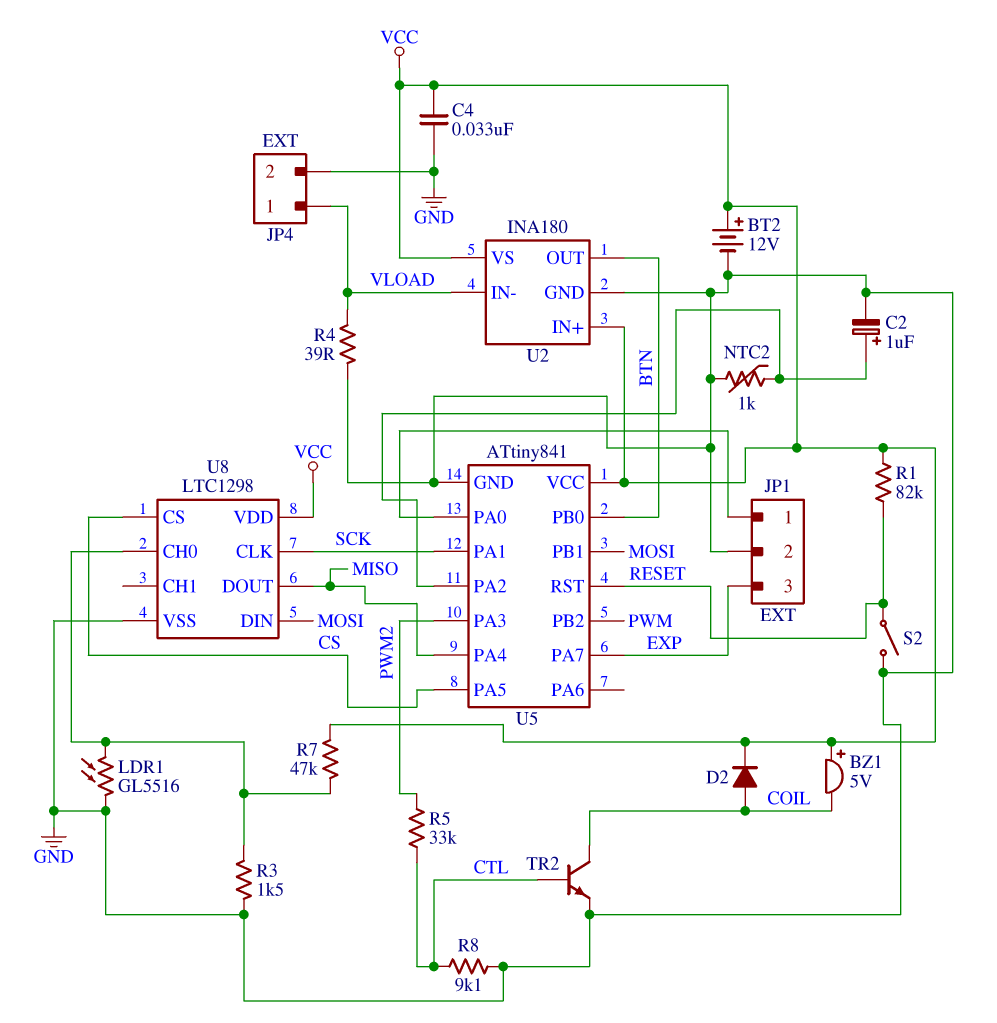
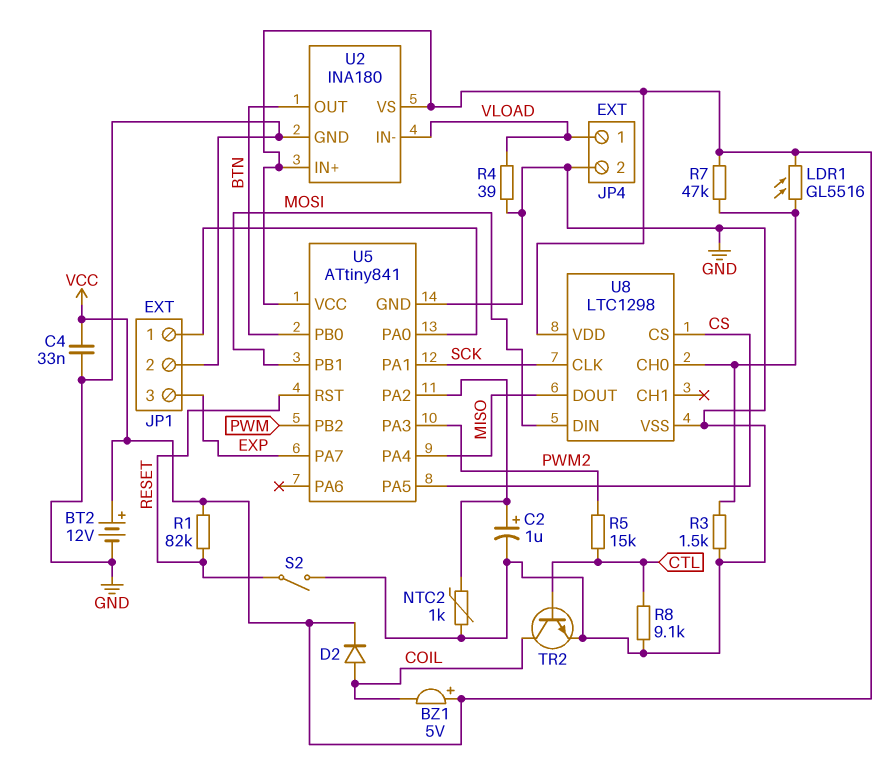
LDR1: GL5516 (GND, U8/CH0) -> GL5516 (U8/CH0, VCC)
R5: 33k (CTL, PWM2) -> 15k (CTL, PWM2)

